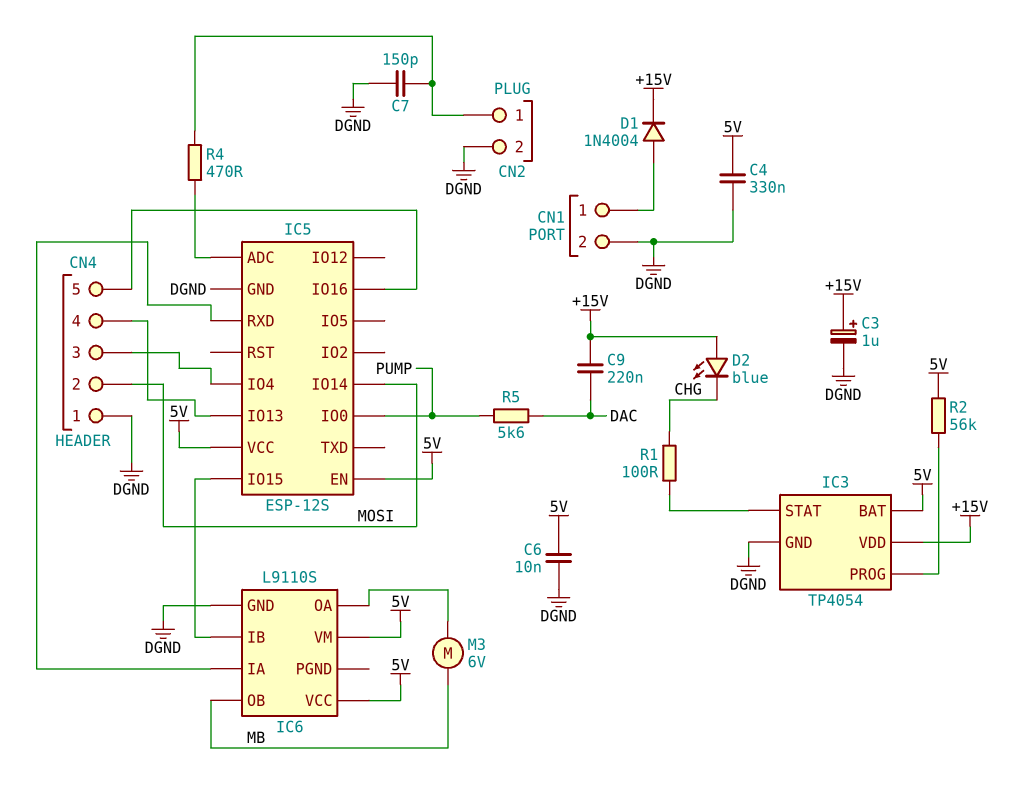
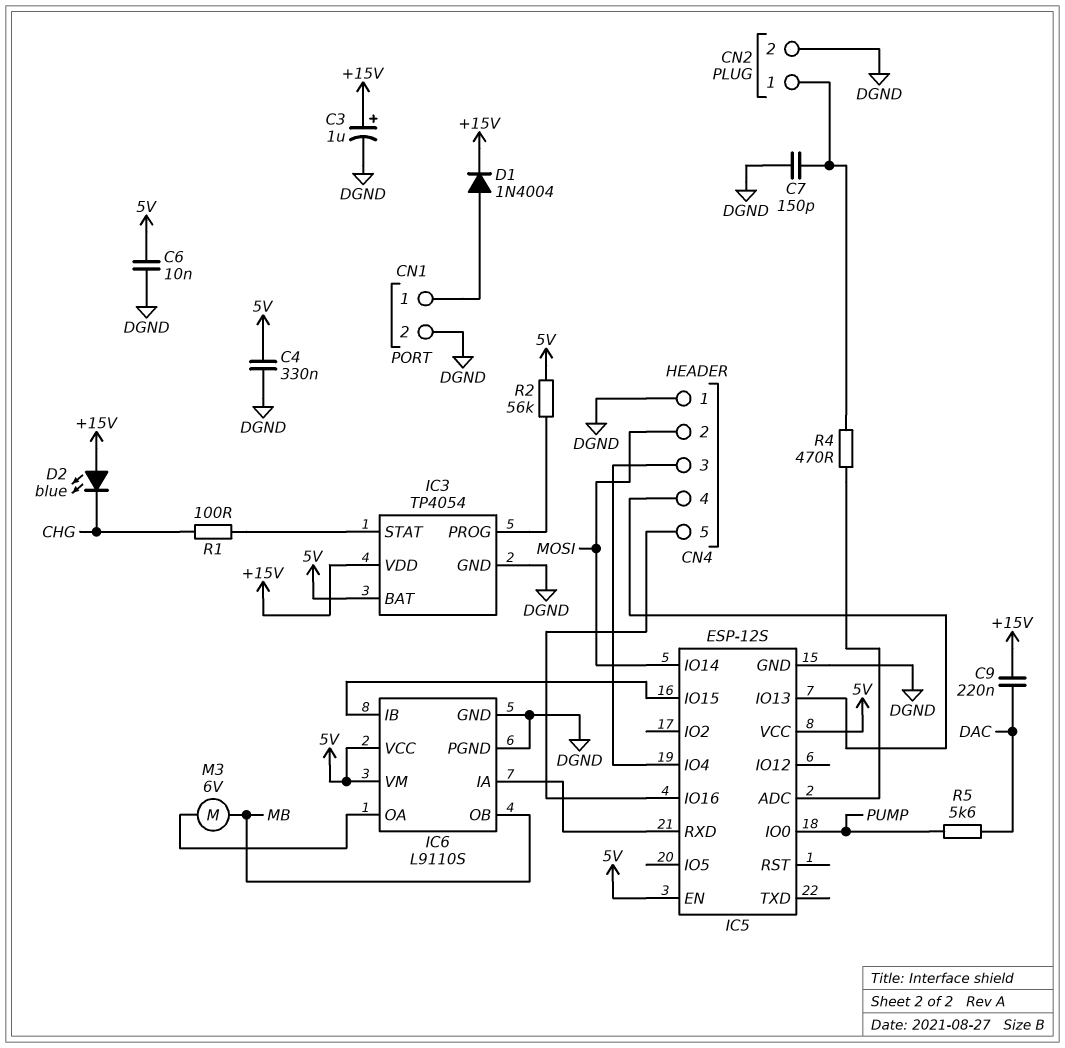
IC6 pin PGND: none -> DGND

